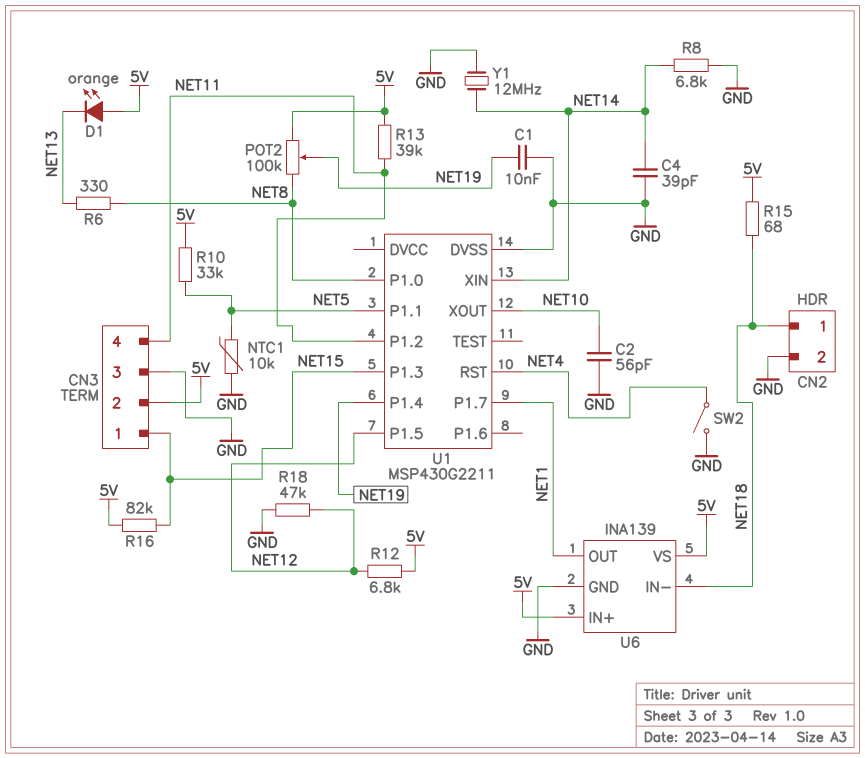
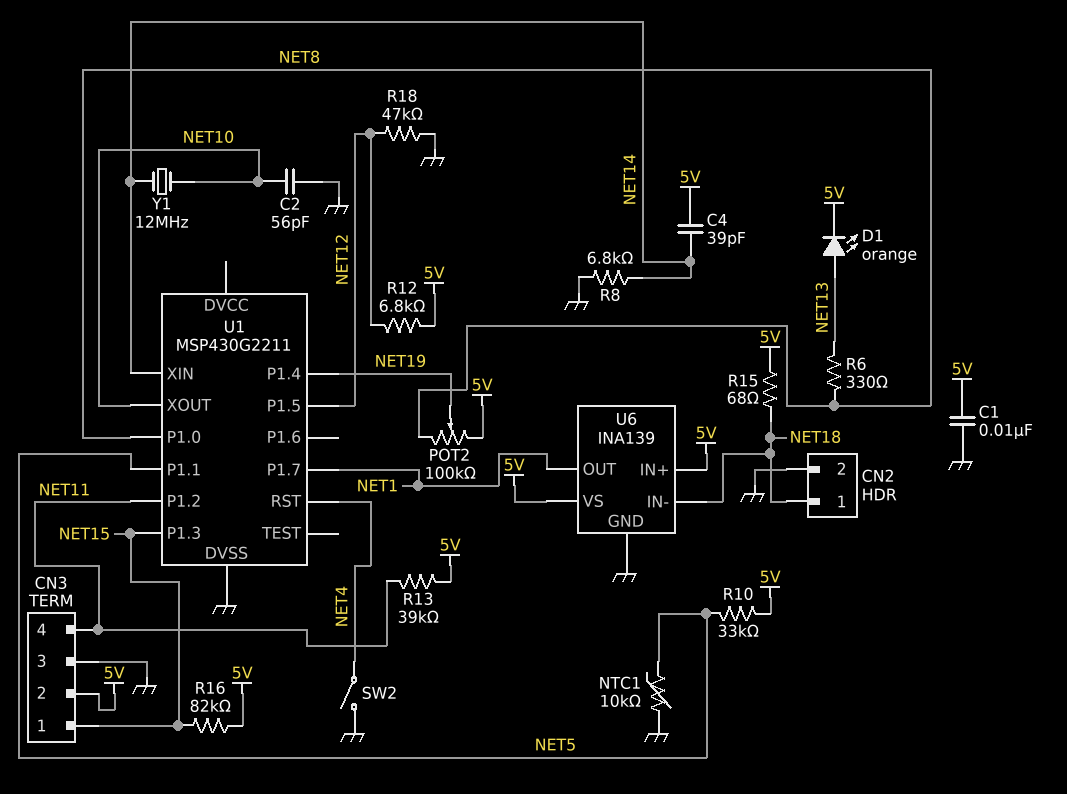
C1: 10nF (GND, NET19) -> 10nF (5V, GND)
C4: 39pF (GND, NET14) -> 39pF (5V, NET14)
D1: LED orange (A 5V, K NET13) -> LED orange (A NET13, K 5V)
Y1: 12MHz (GND, NET14) -> 12MHz (NET10, NET14)

